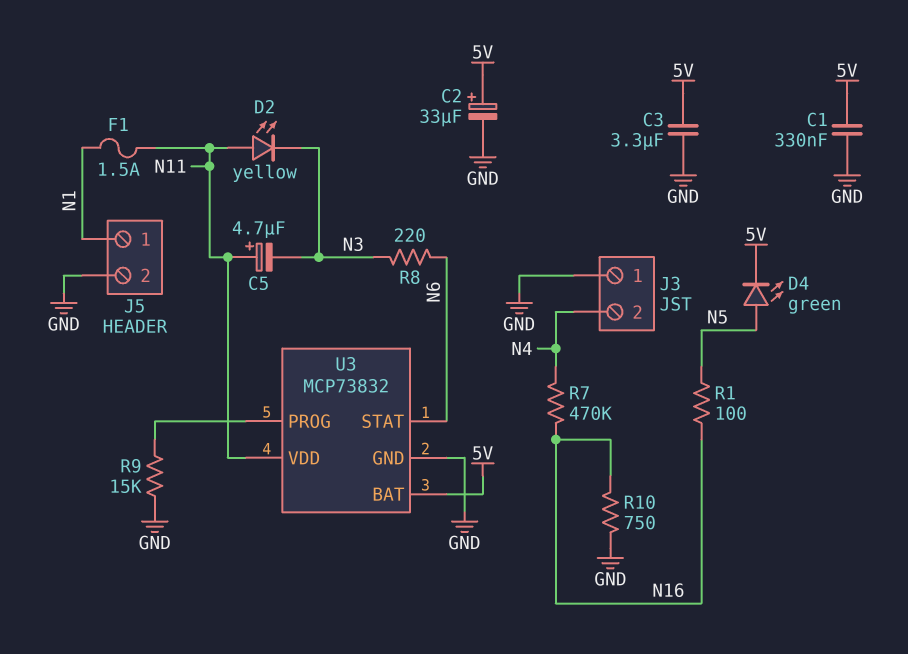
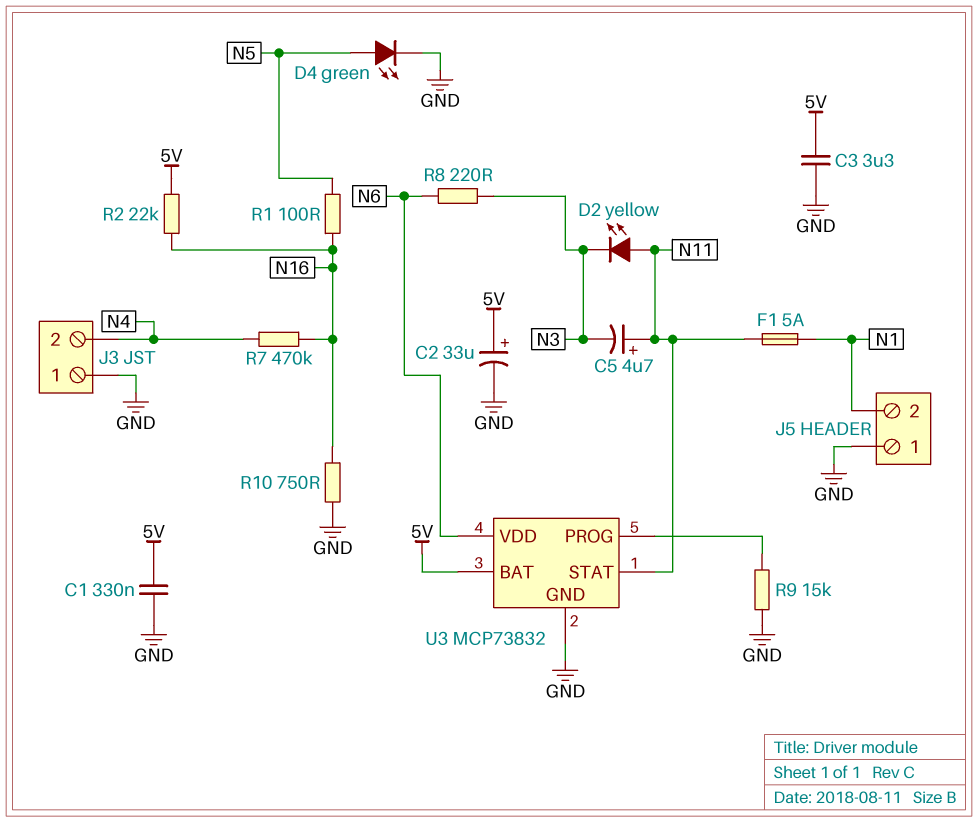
D4: LED green (A N5, K 5V) -> LED green (A N5, K GND)
F1: 1.5A (N1, N11) -> 5A (N1, N11)
J5 pin 1: N1 -> GND
J5 pin 2: GND -> N1
R2: none -> 22k (5V, N16)
U3 pin STAT: N6 -> N11
U3 pin VDD: N11 -> N6

